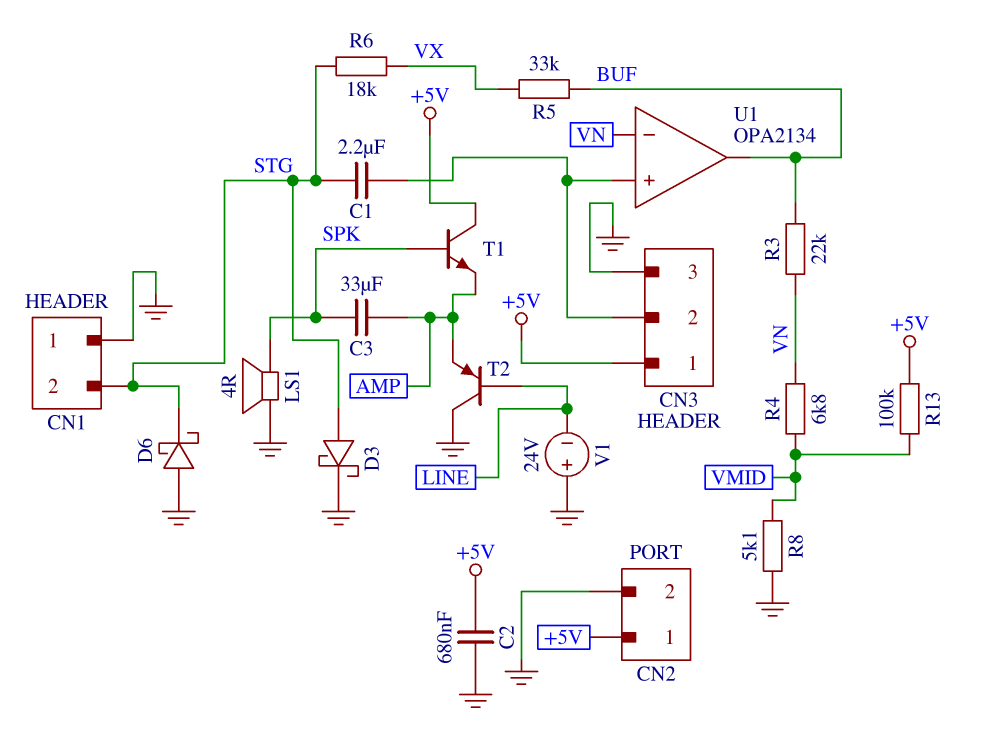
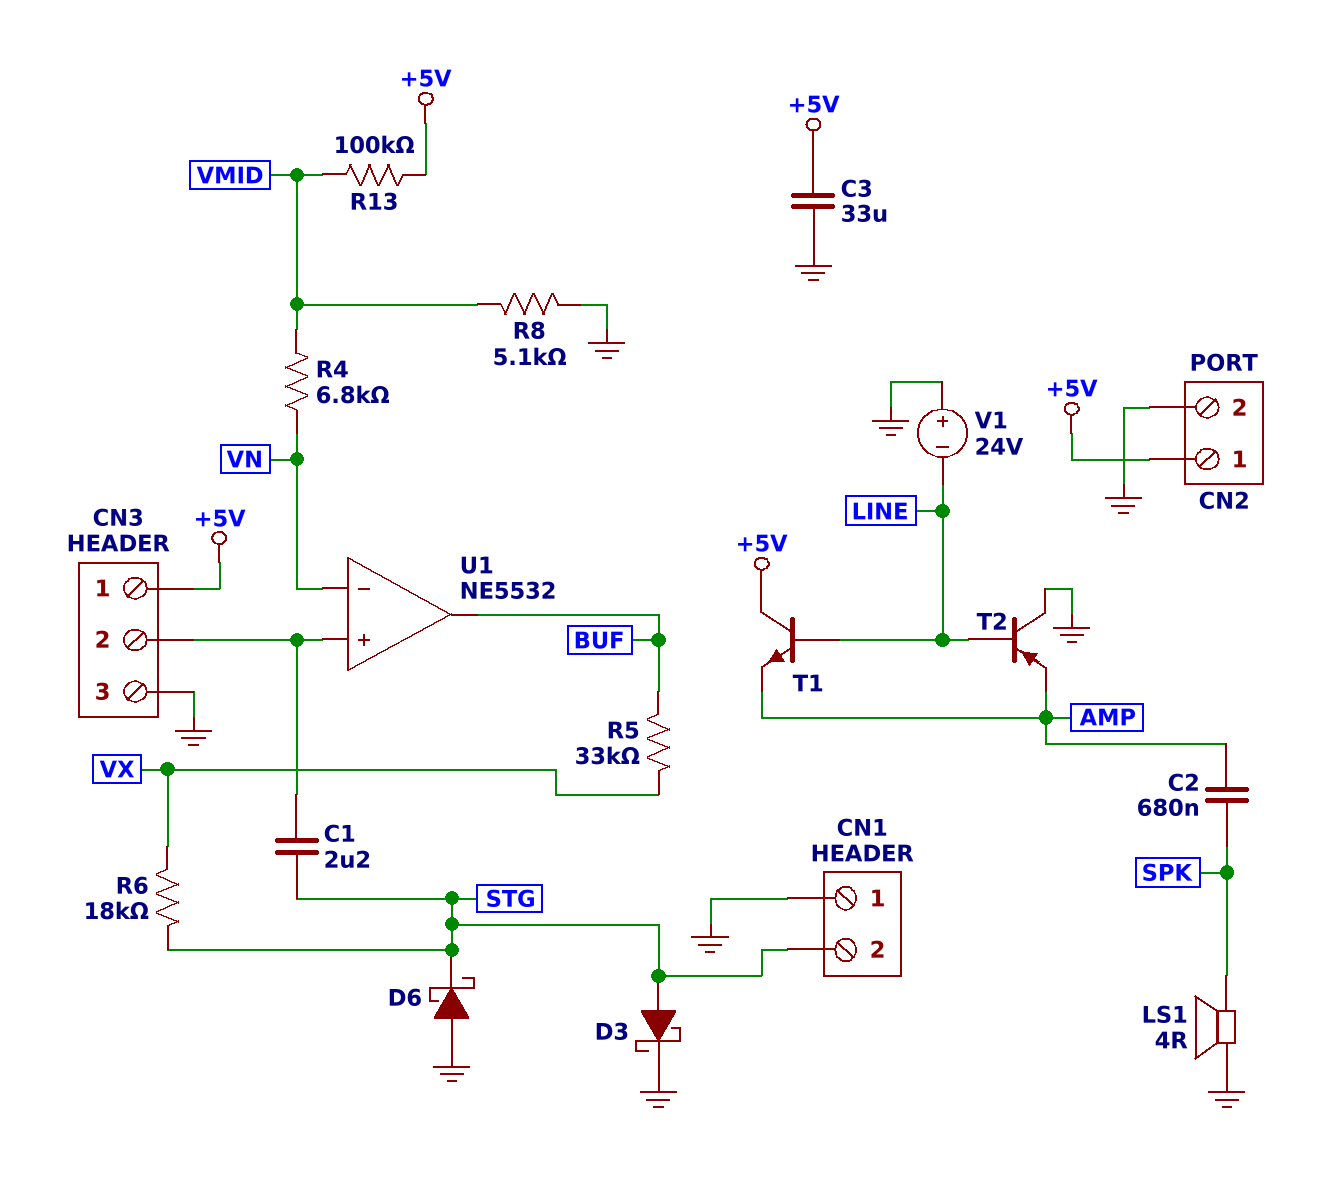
C2: 680nF (+5V, GND) -> 680nF (AMP, SPK)
C3: 33uF (AMP, SPK) -> 33uF (+5V, GND)
R3: 22k (BUF, VN) -> none
T1: NPN (B SPK, C +5V, E AMP) -> NPN (B LINE, C +5V, E AMP)
U1: OPA2134 -> NE5532

